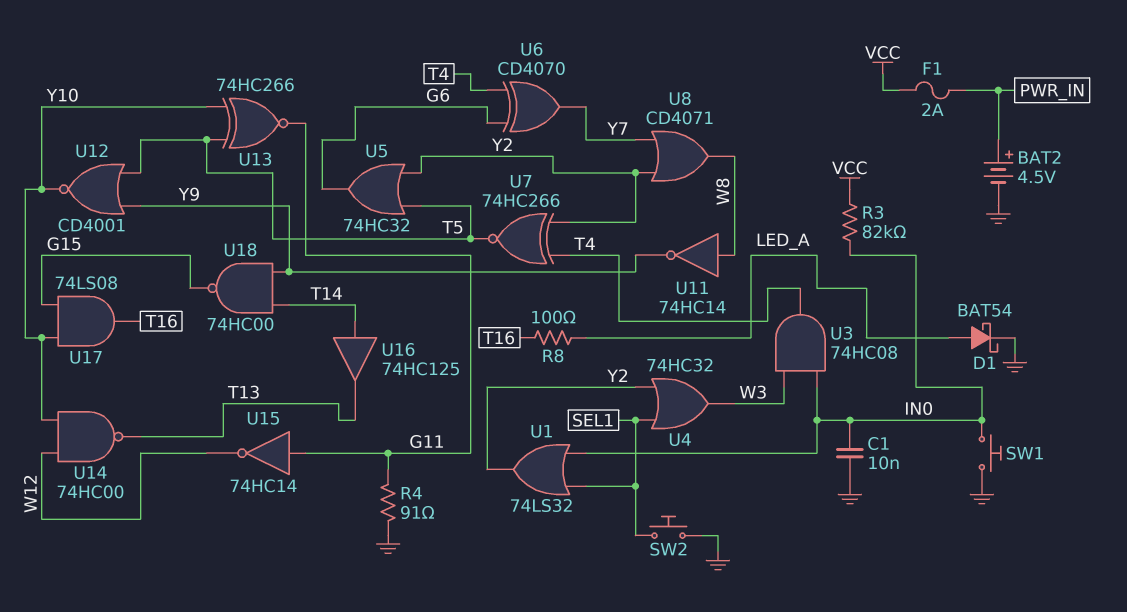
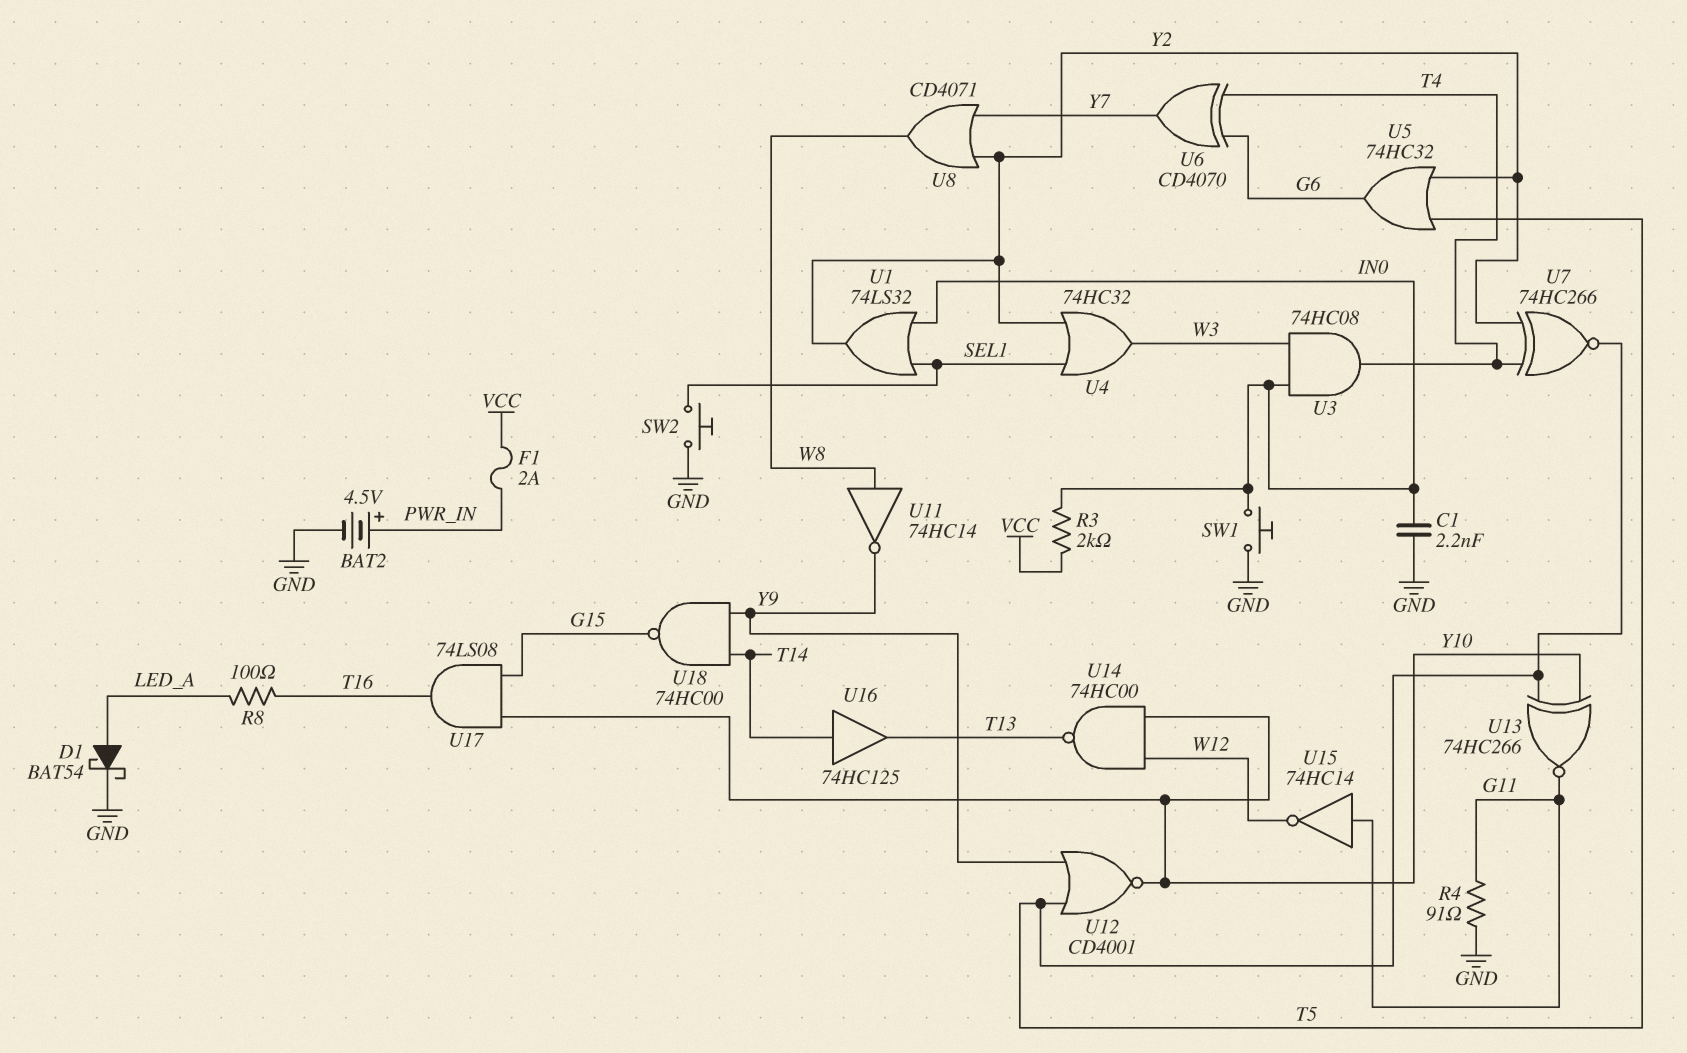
C1: 10nF (GND, IN0) -> 2.2nF (GND, IN0)
R3: 82k (IN0, VCC) -> 2k (IN0, VCC)

